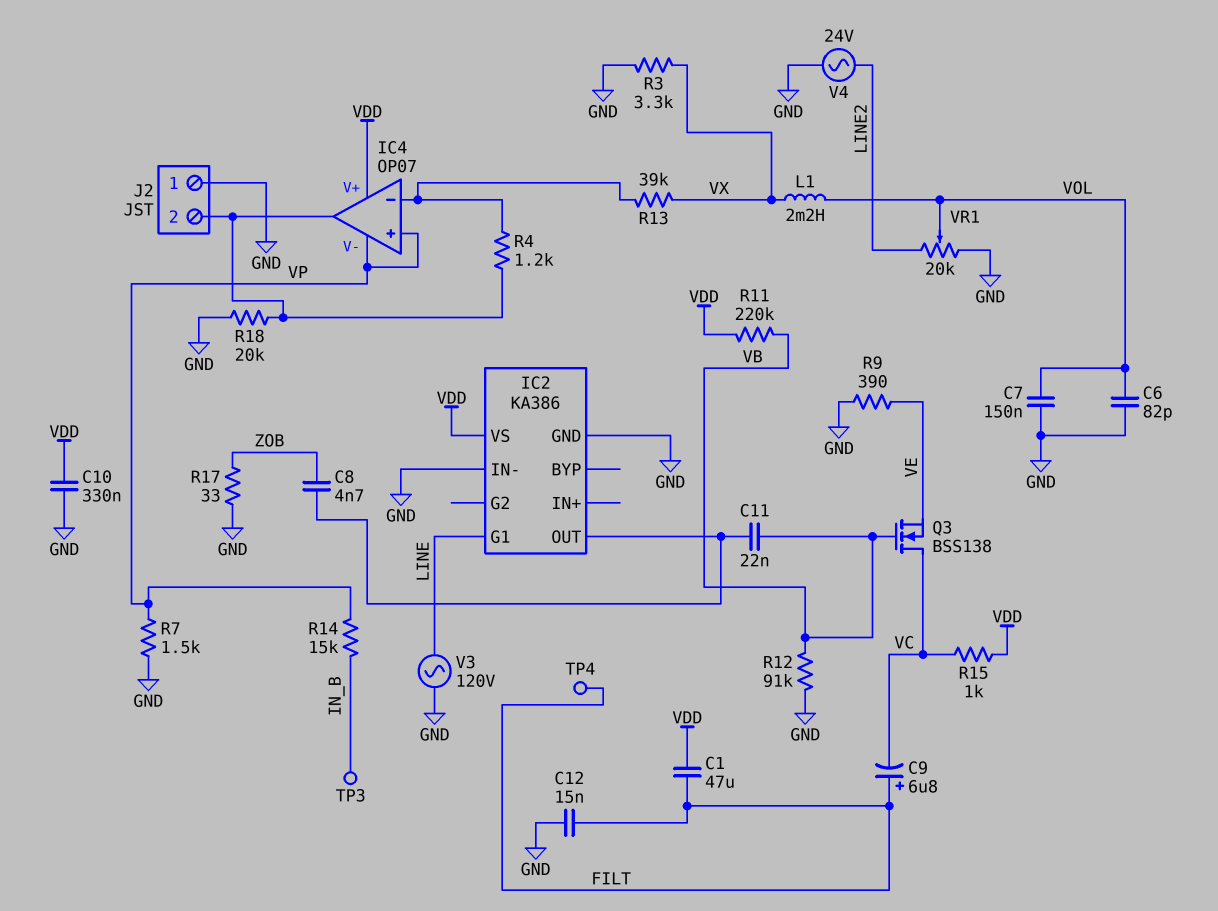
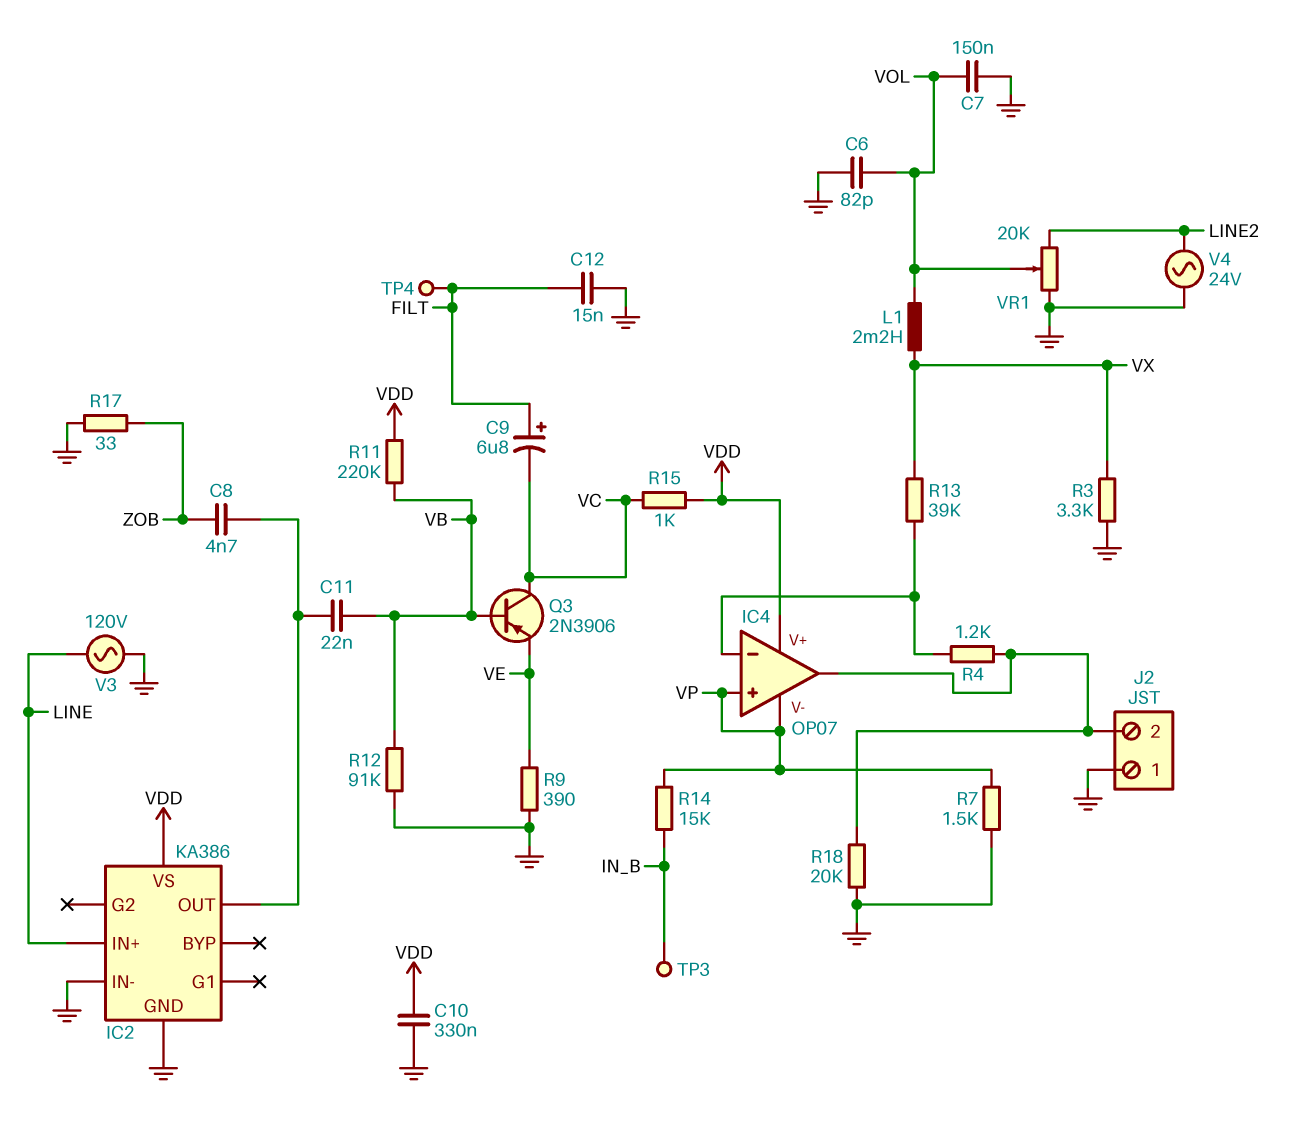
C1: 47uF (FILT, VDD) -> none
IC2 pin G1: LINE -> none
IC2 pin IN+: none -> LINE
Q3: NMOS BSS138 (G VB, D VC, S VE) -> PNP 2N3906 (B VB, C VC, E VE)

